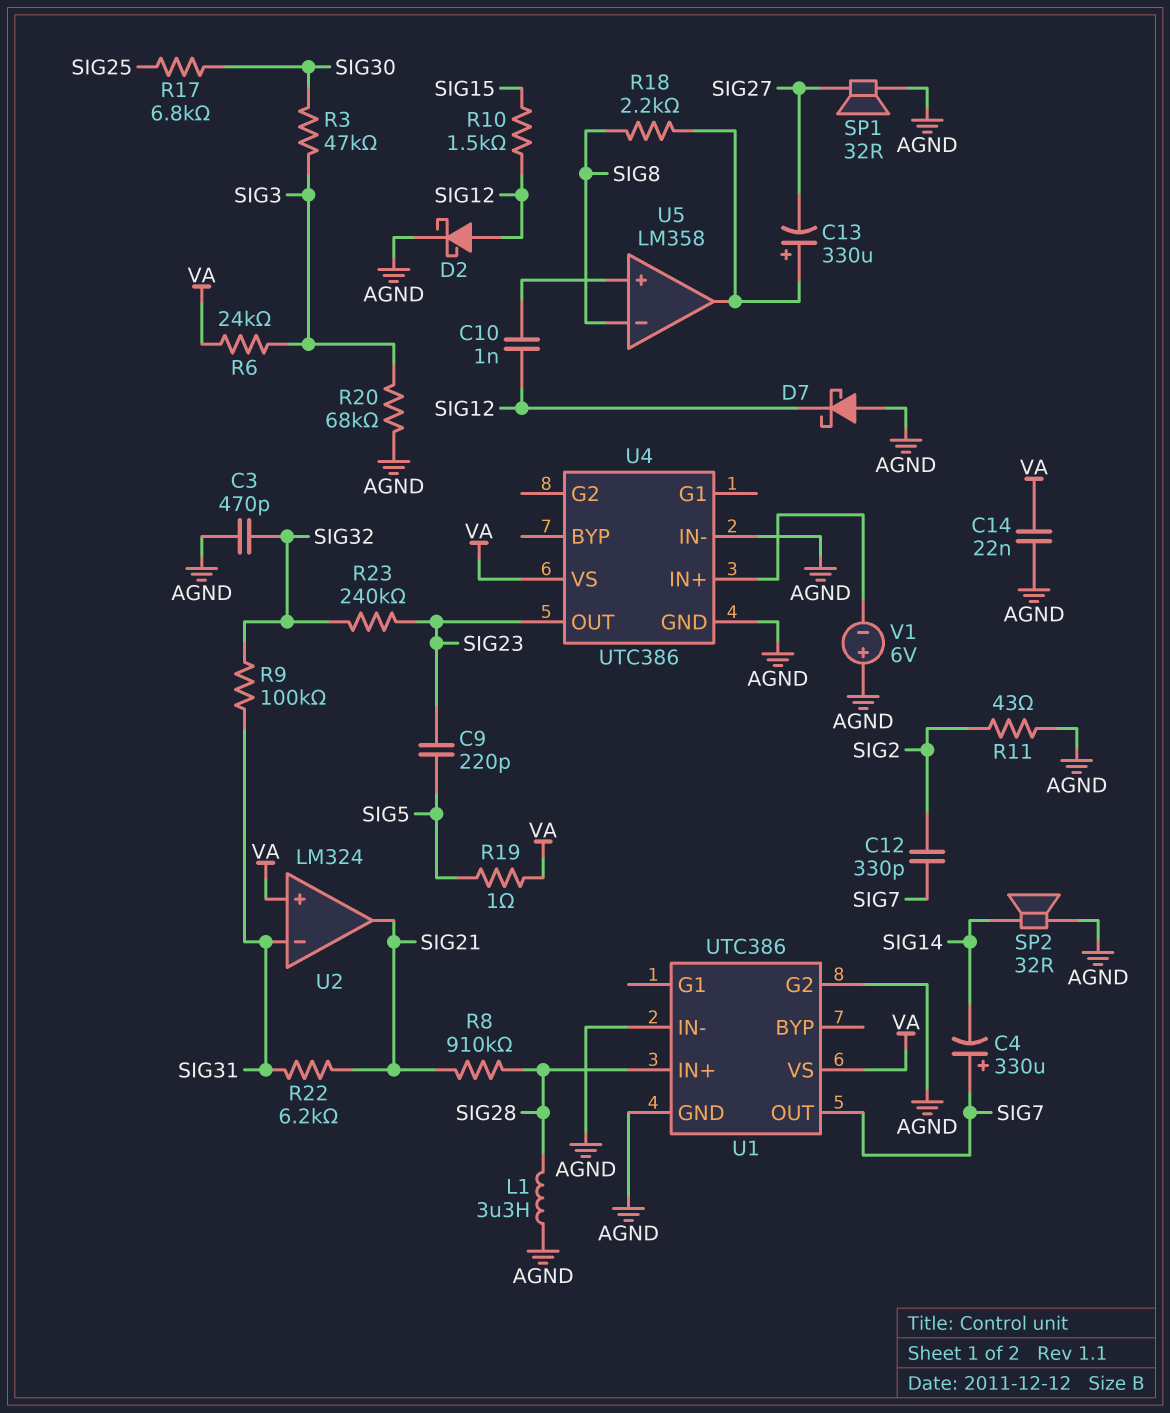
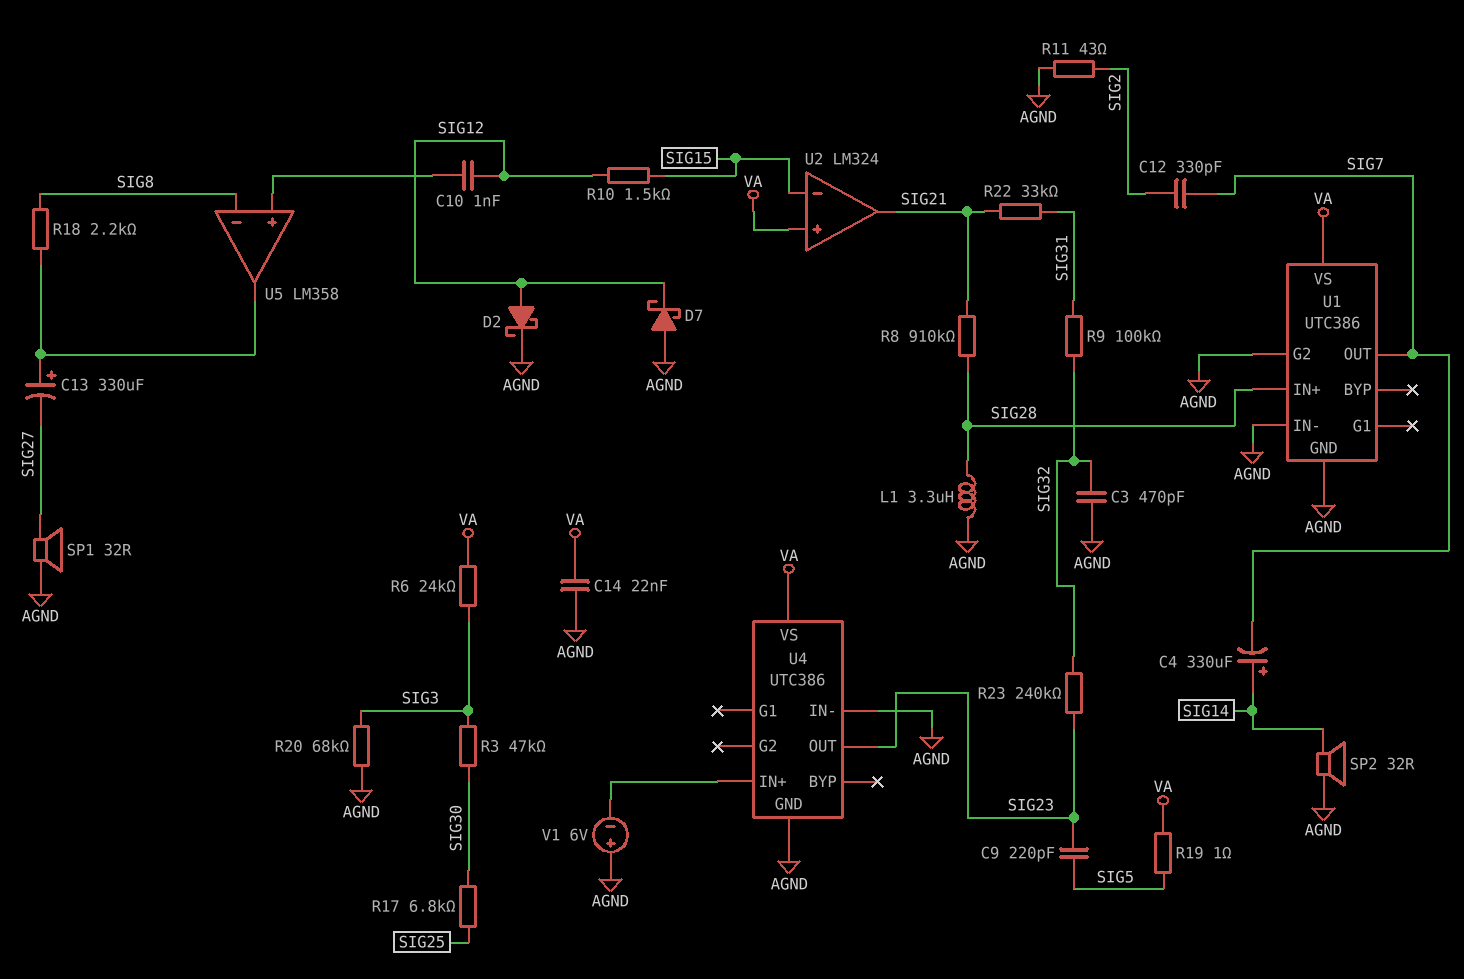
C4: 330uF (plus SIG7, minus SIG14) -> 330uF (plus SIG14, minus SIG7)
R22: 6.2k (SIG21, SIG31) -> 33k (SIG21, SIG31)
U2 pin in-: SIG31 -> SIG15

